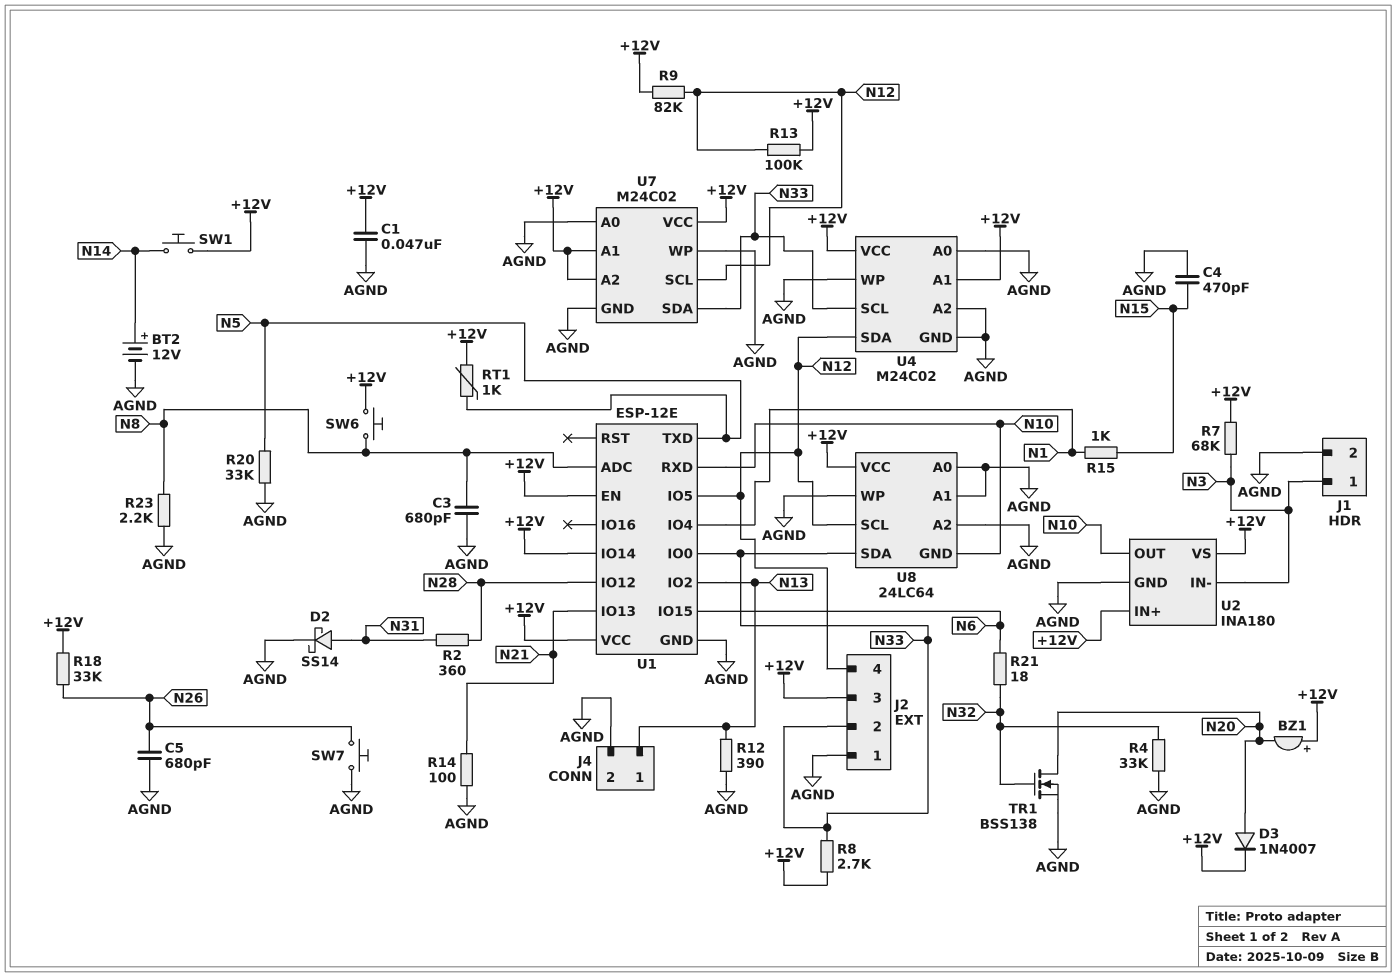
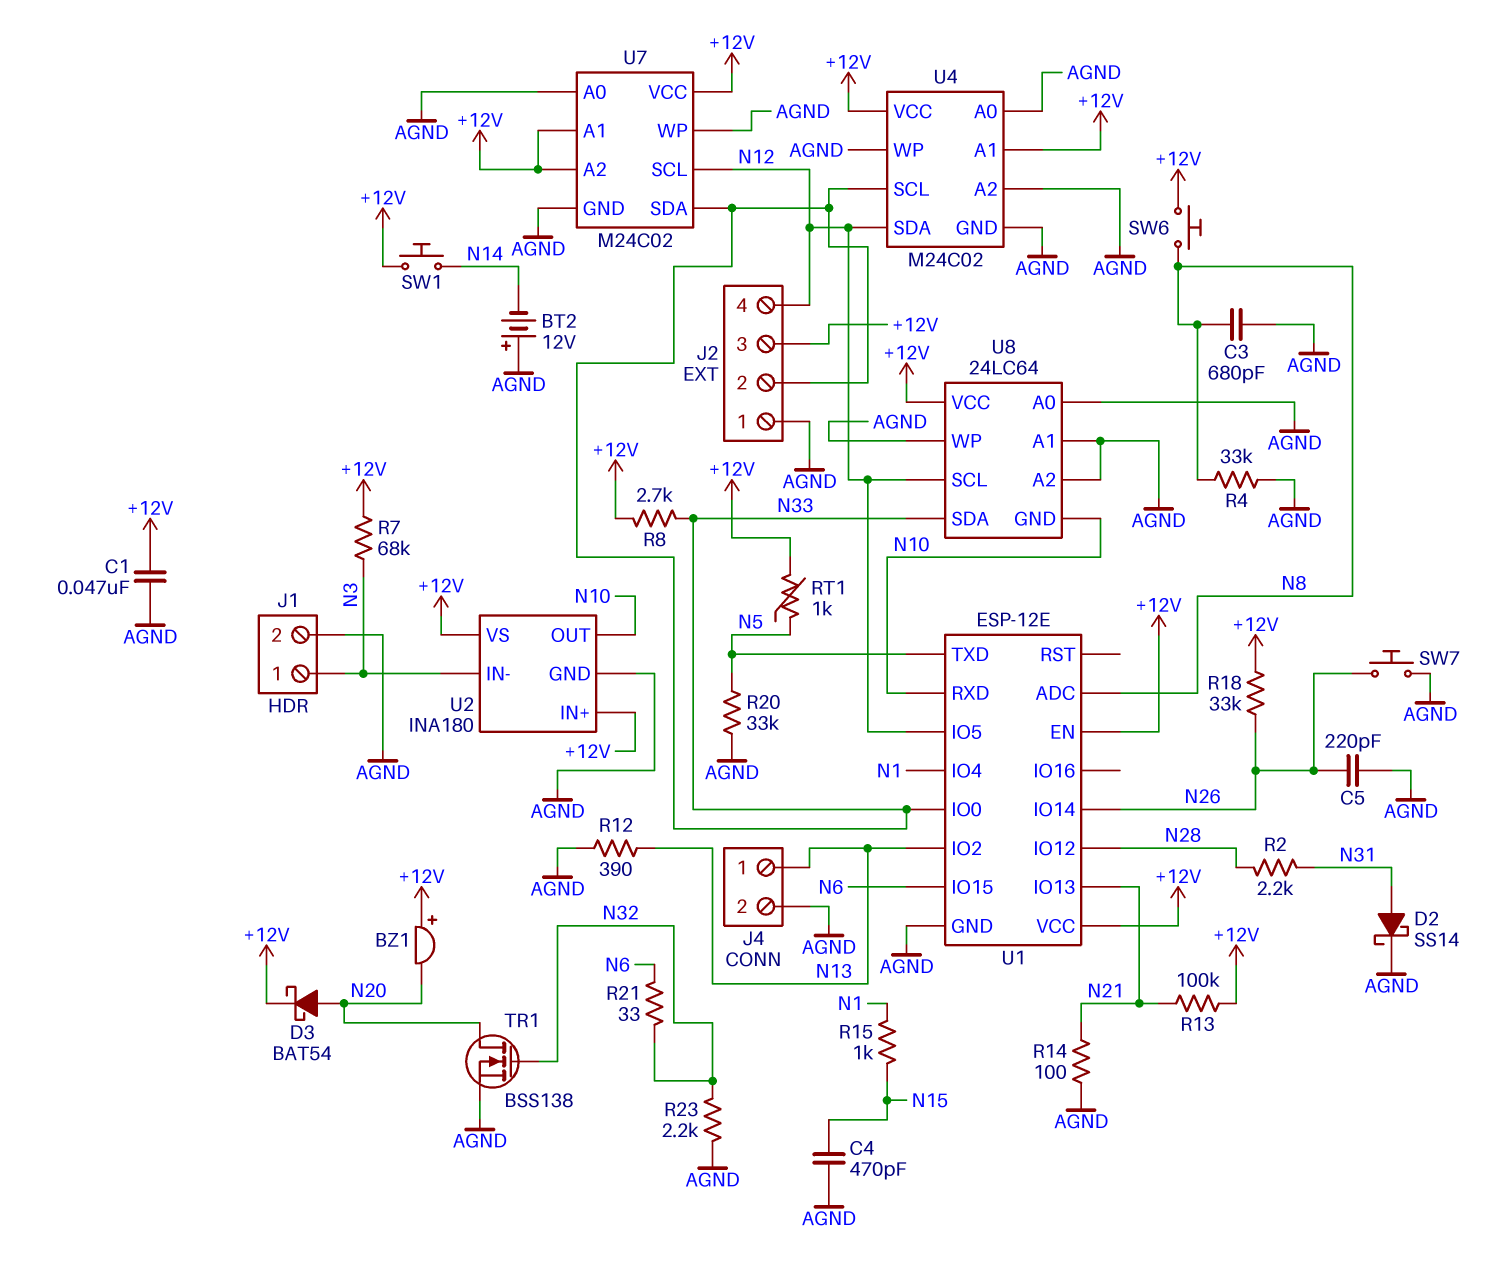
BT2: 12V (plus N14, minus AGND) -> 12V (plus AGND, minus N14)
C5: 680pF (AGND, N26) -> 220pF (AGND, N26)
D3: diode 1N4007 (A N20, K +12V) -> schottky BAT54 (A N20, K +12V)
R2: 360 (N28, N31) -> 2.2k (N28, N31)
R4: 33k (AGND, N32) -> 33k (AGND, N8)
R9: 82k (+12V, N12) -> none
R13: 100k (+12V, N12) -> 100k (+12V, N21)
R21: 18 (N6, N32) -> 33 (N6, N32)
R23: 2.2k (AGND, N8) -> 2.2k (AGND, N32)
U1 pin IO14: +12V -> N26

